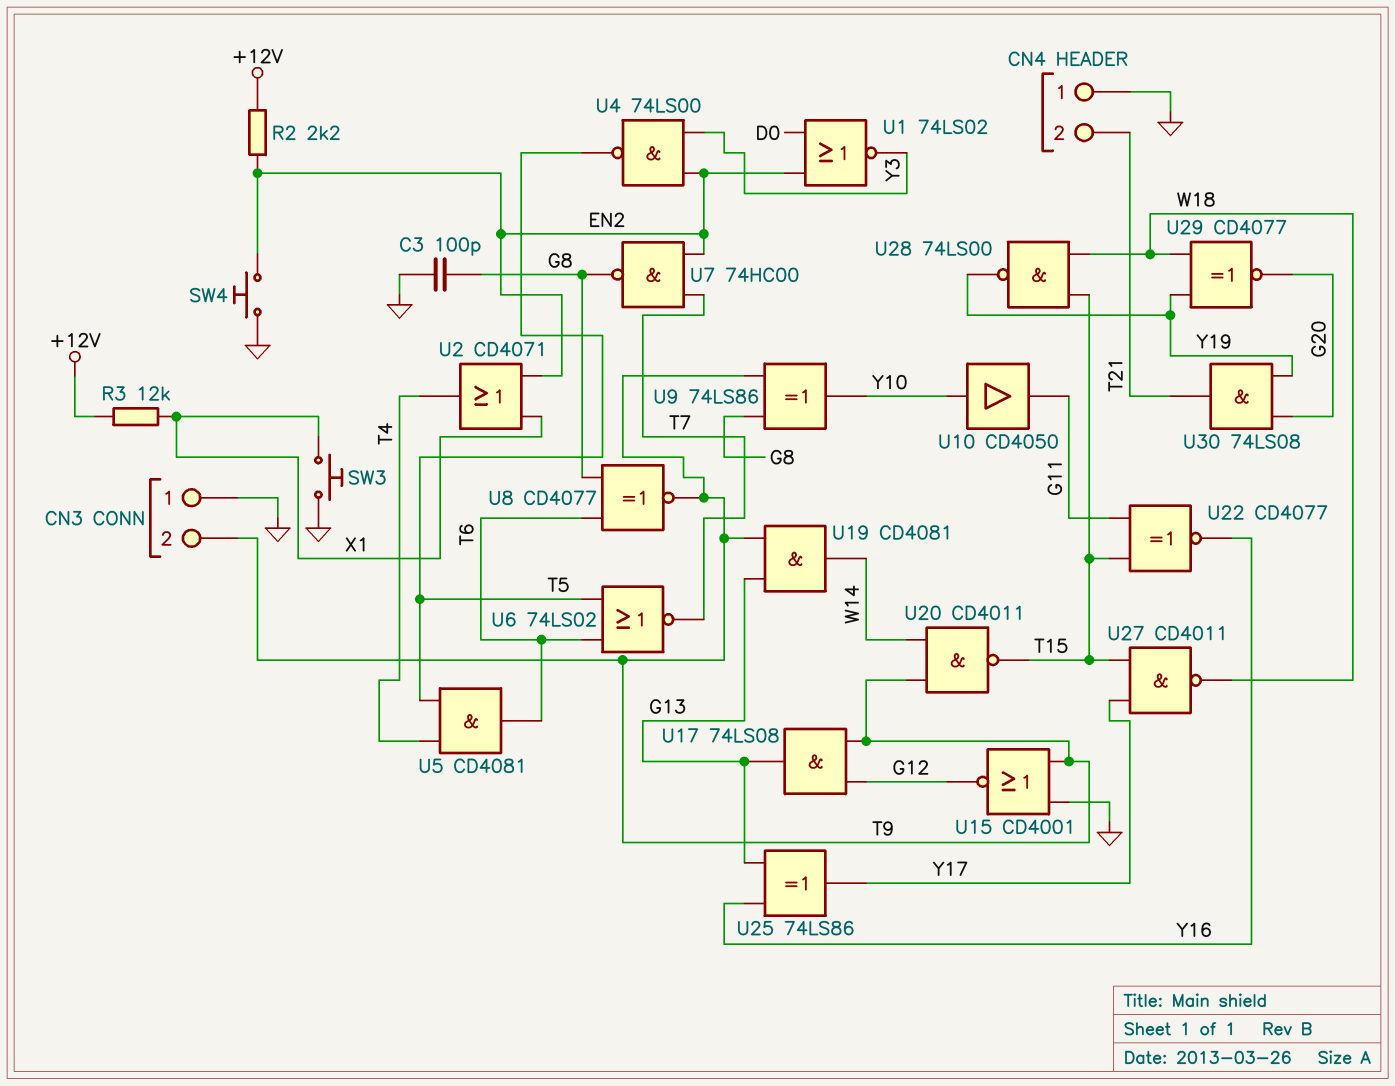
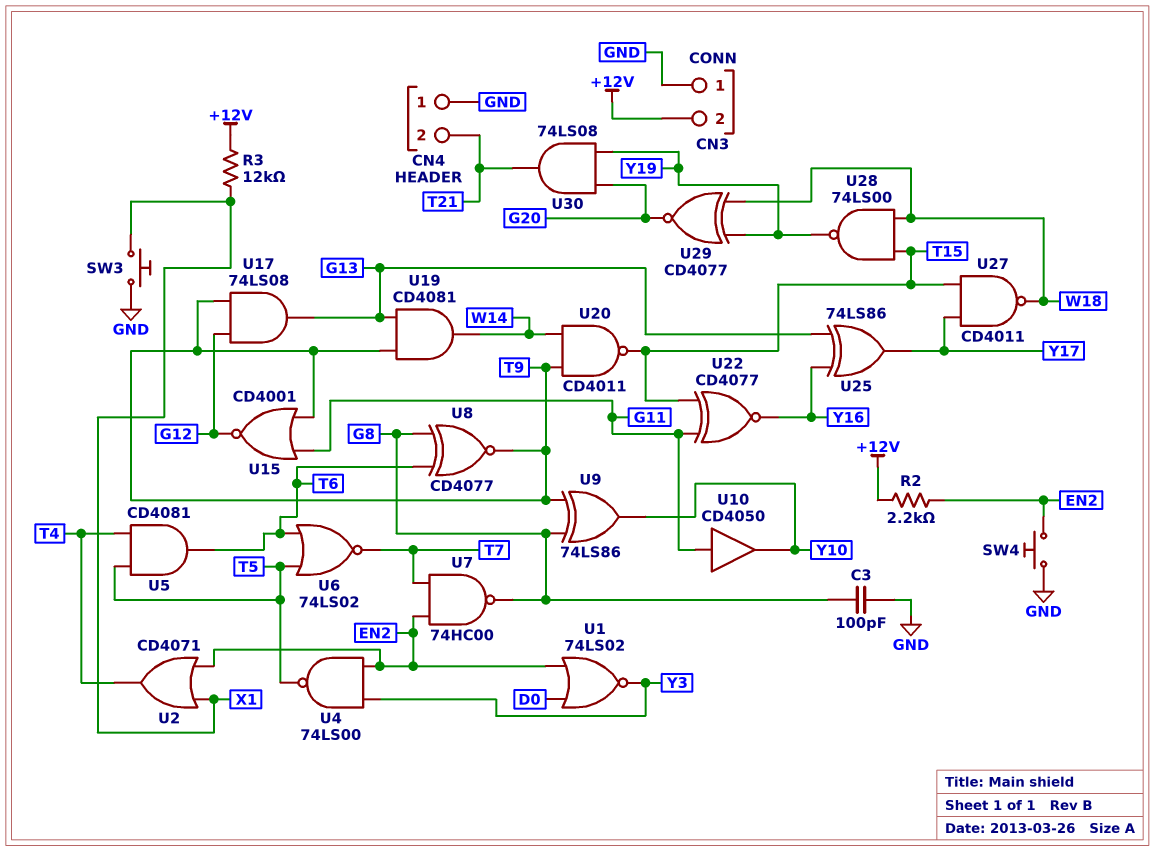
CN3 pin 2: T9 -> +12V
U10: buffer CD4050 (in Y10, out G11) -> buffer CD4050 (in G11, out Y10)
U15: NOR CD4001 (in GND, in T9, out G12) -> NOR CD4001 (in G11, in T9, out G12)

